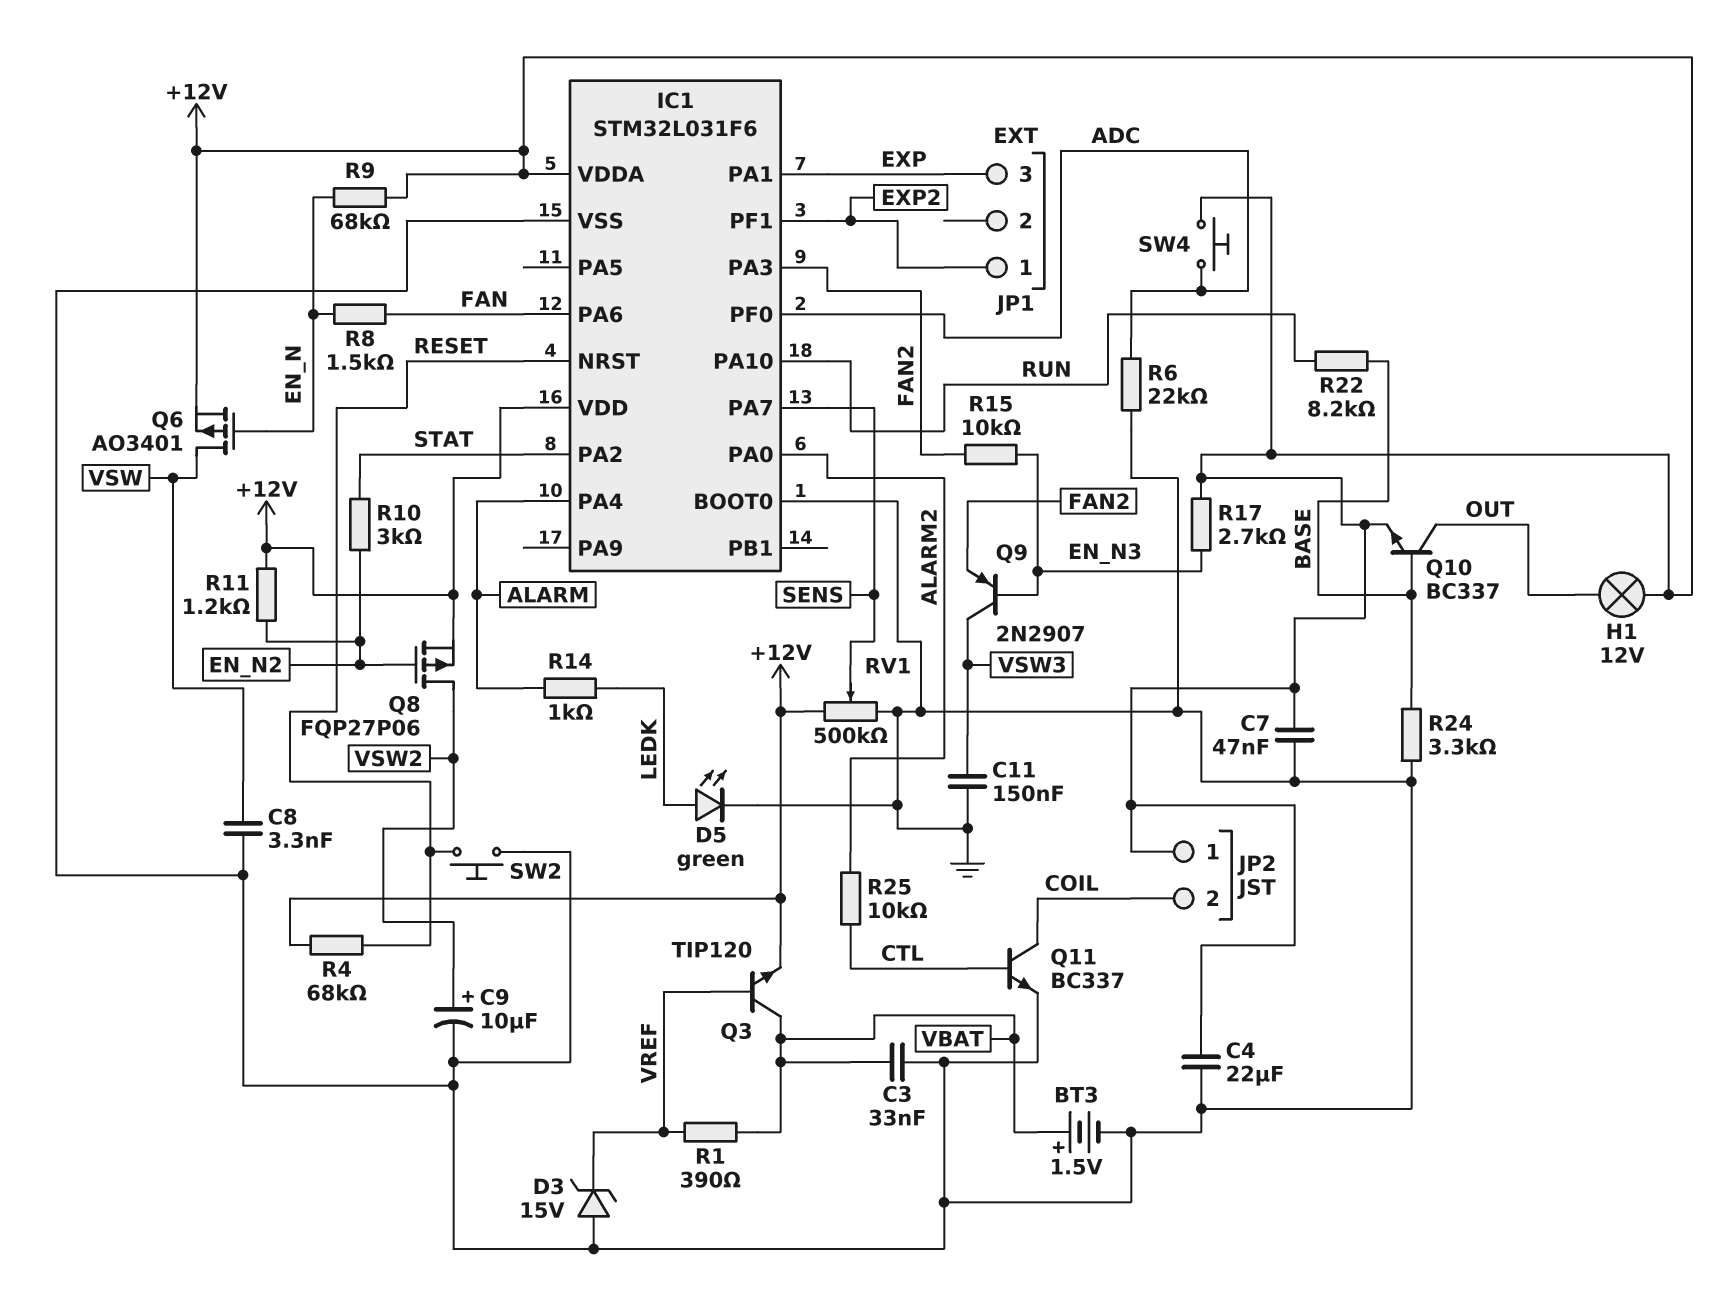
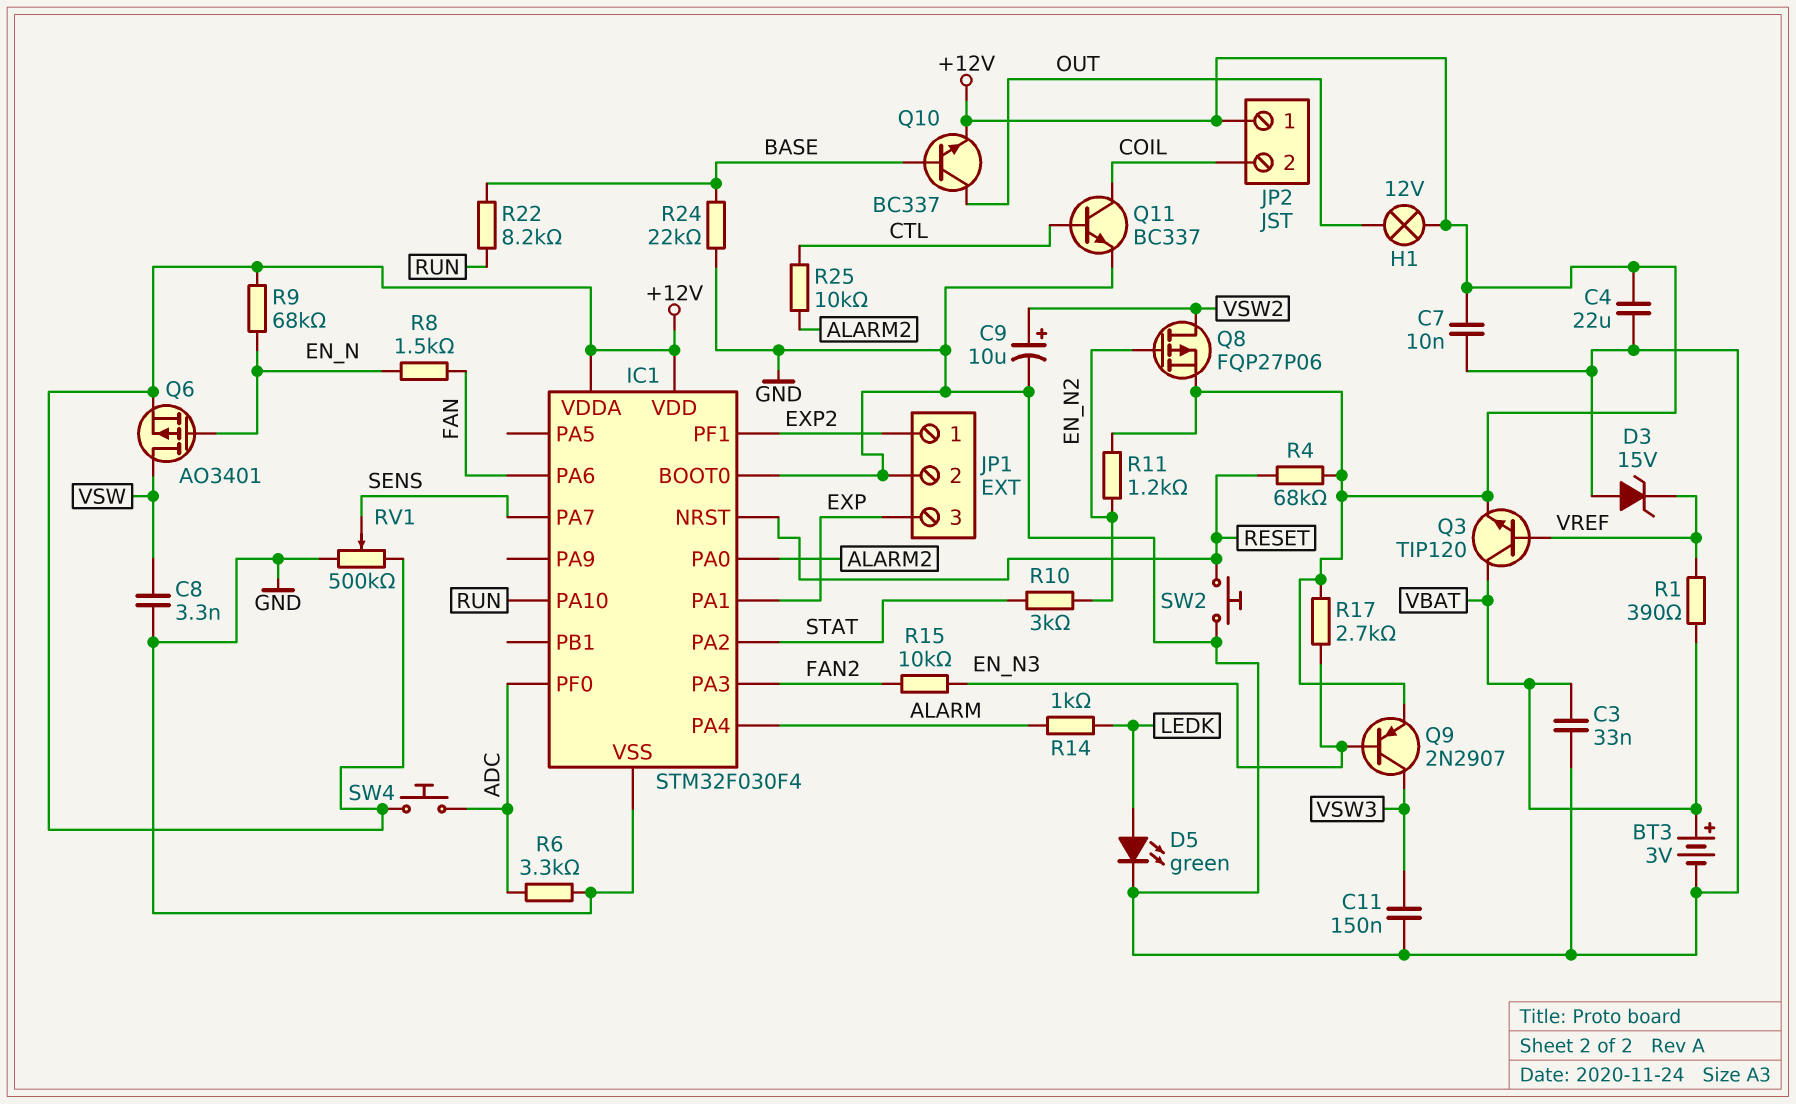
BT3: 1.5V (plus VBAT, minus GND) -> 3V (plus VBAT, minus GND)
C7: 47nF (+12V, GND) -> 10nF (+12V, GND)
IC1: STM32L031F6 -> STM32F030F4
JP1 pin 2: none -> GND
Q9: PNP 2N2907 (B EN_N3, C VSW3, E FAN2) -> PNP 2N2907 (B EN_N3, C VSW3, E +12V)
R6: 22k (ADC, GND) -> 3.3k (ADC, GND)
R24: 3.3k (BASE, GND) -> 22k (BASE, GND)

